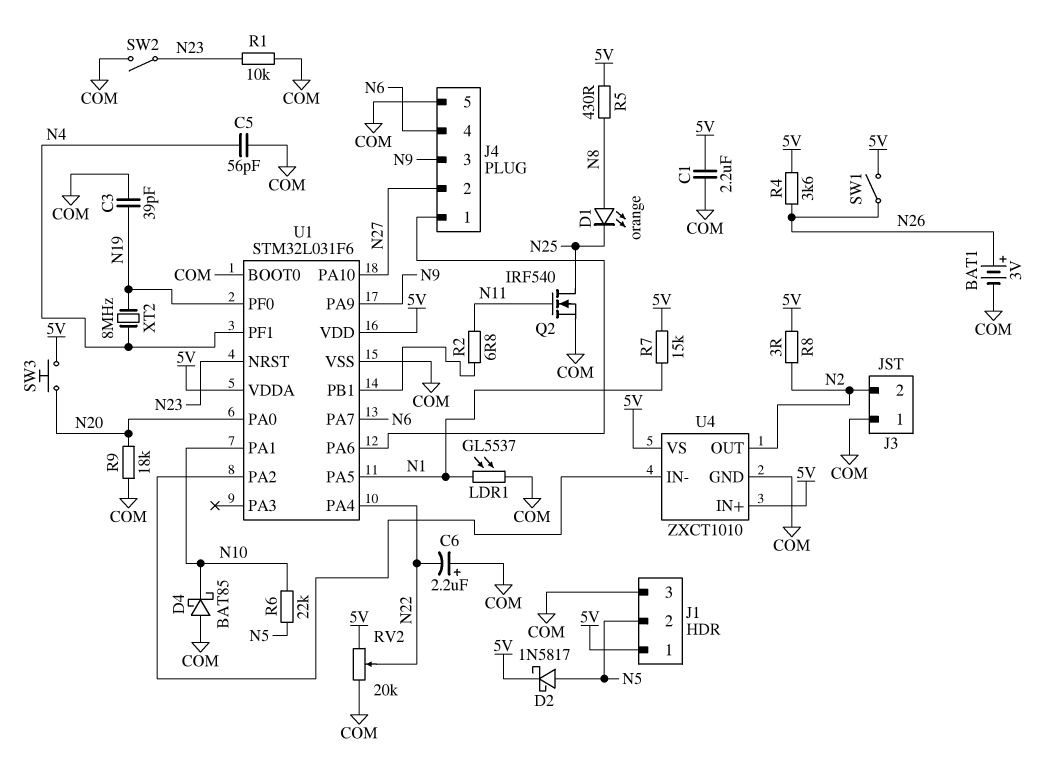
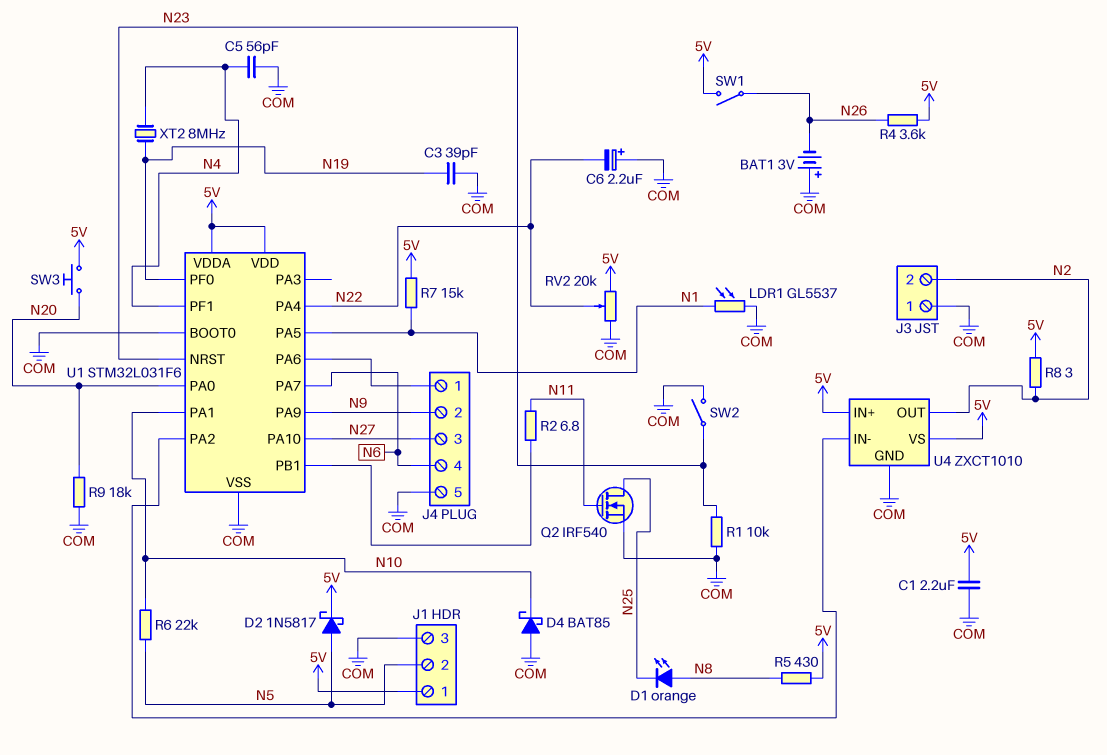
BAT1: 3V (plus N26, minus COM) -> 3V (plus COM, minus N26)
J4 pin 2: N27 -> N9
J4 pin 3: N9 -> N27

